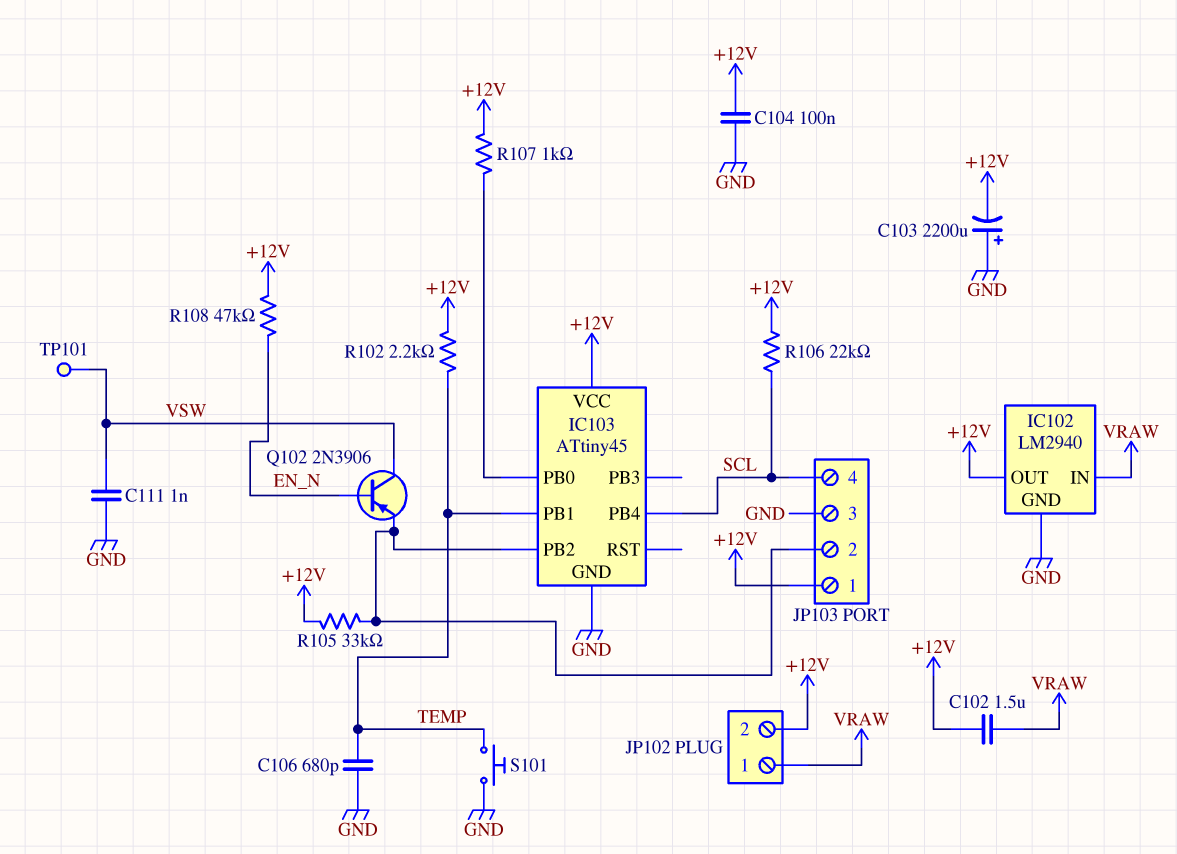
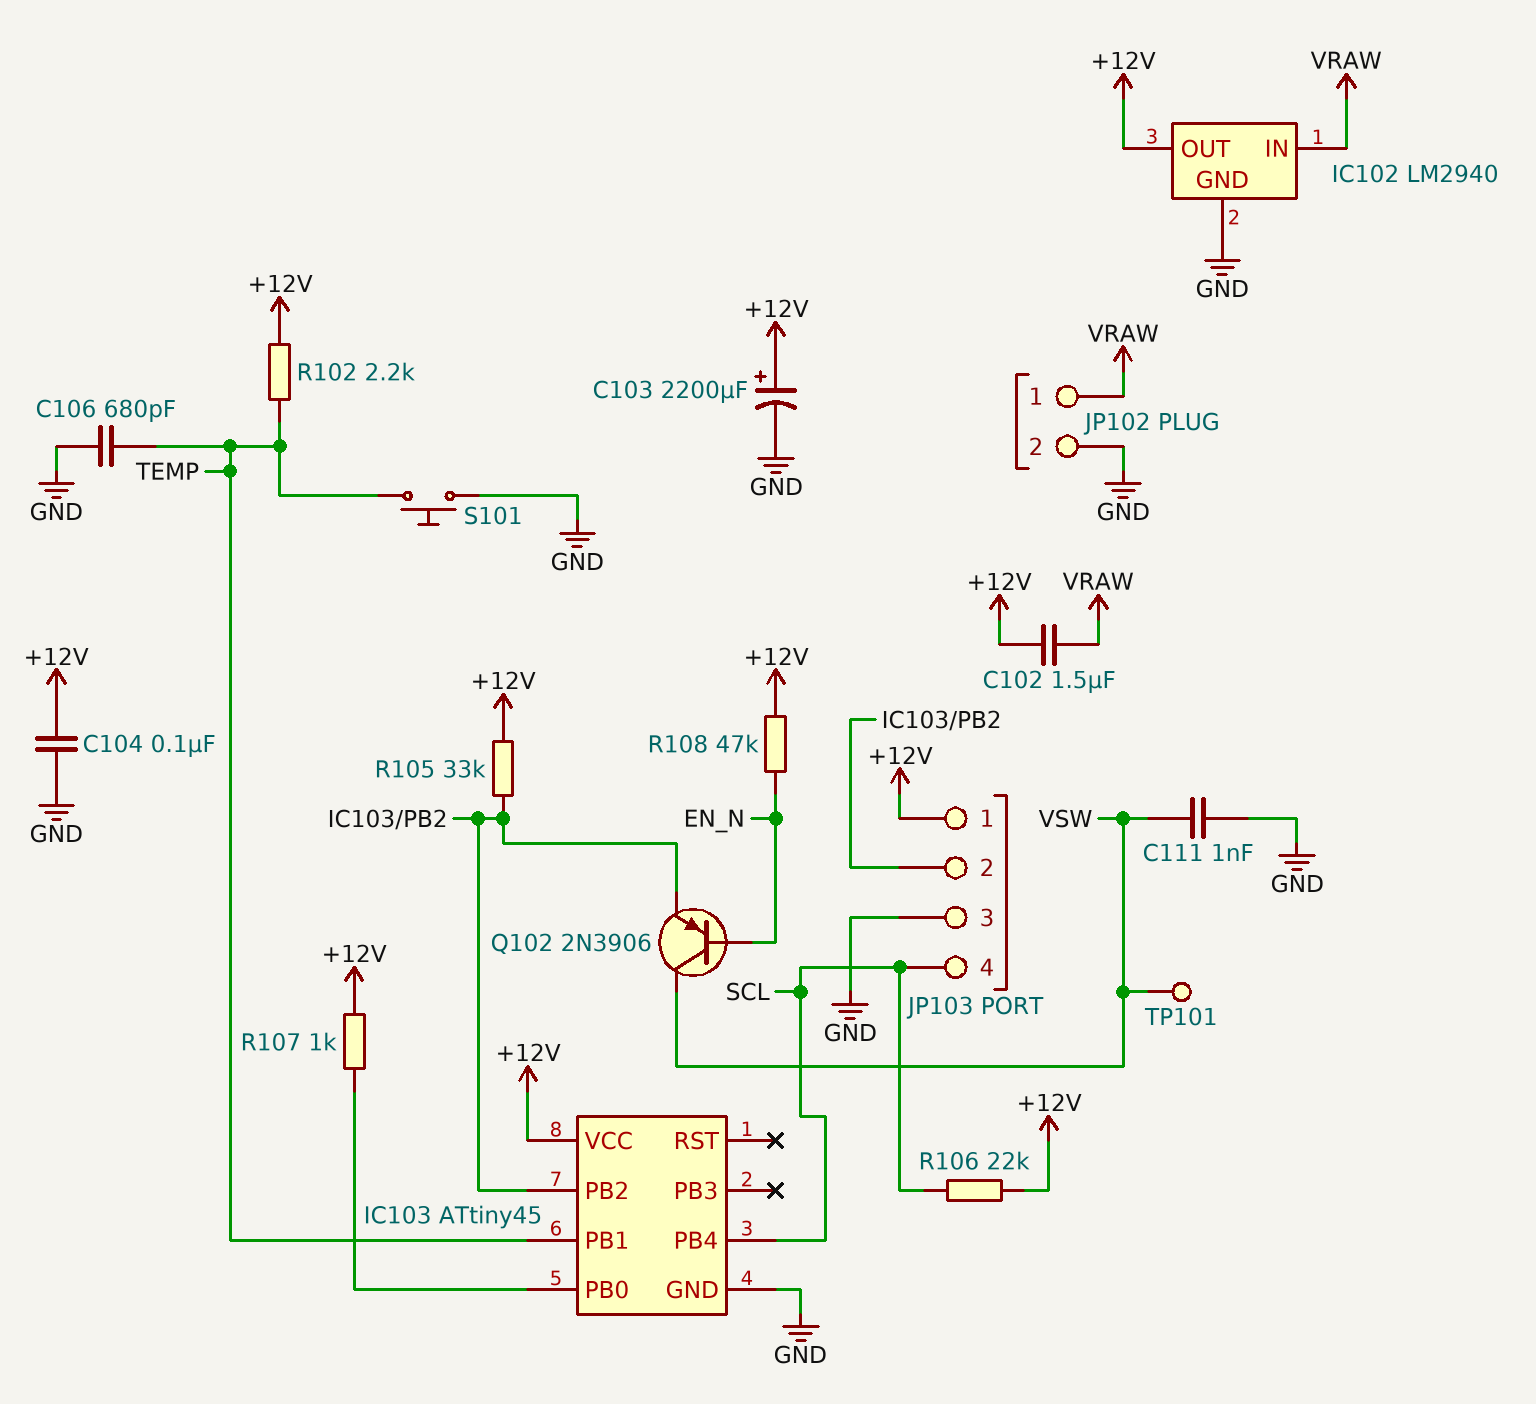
C103: 2200uF (plus GND, minus +12V) -> 2200uF (plus +12V, minus GND)
JP102 pin 2: +12V -> GND

